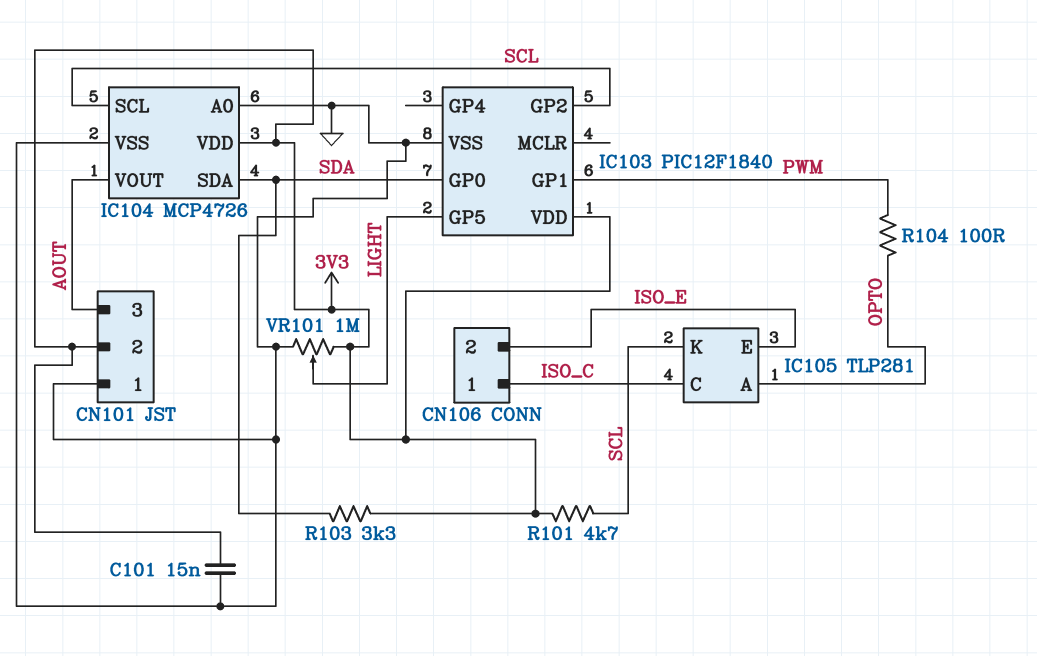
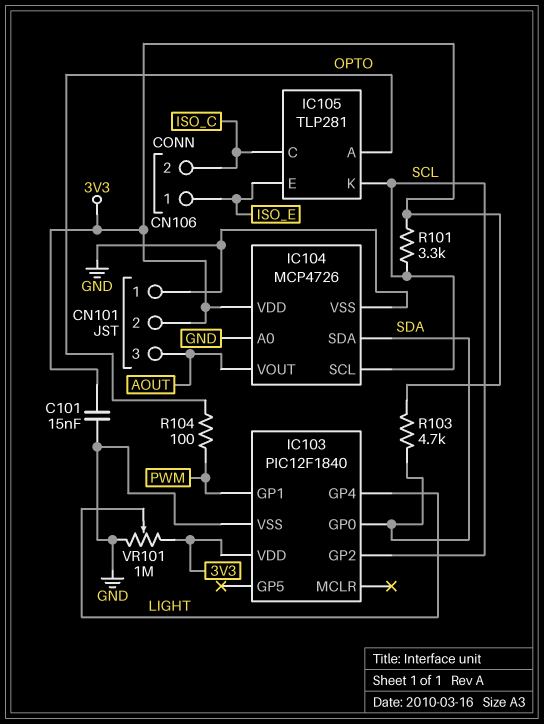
CN106 pin 1: ISO_C -> ISO_E
CN106 pin 2: ISO_E -> ISO_C
IC103 pin GP4: none -> LIGHT
IC103 pin GP5: LIGHT -> none
R101: 4.7k (3V3, SCL) -> 3.3k (3V3, SCL)
R103: 3.3k (3V3, SDA) -> 4.7k (3V3, SDA)

